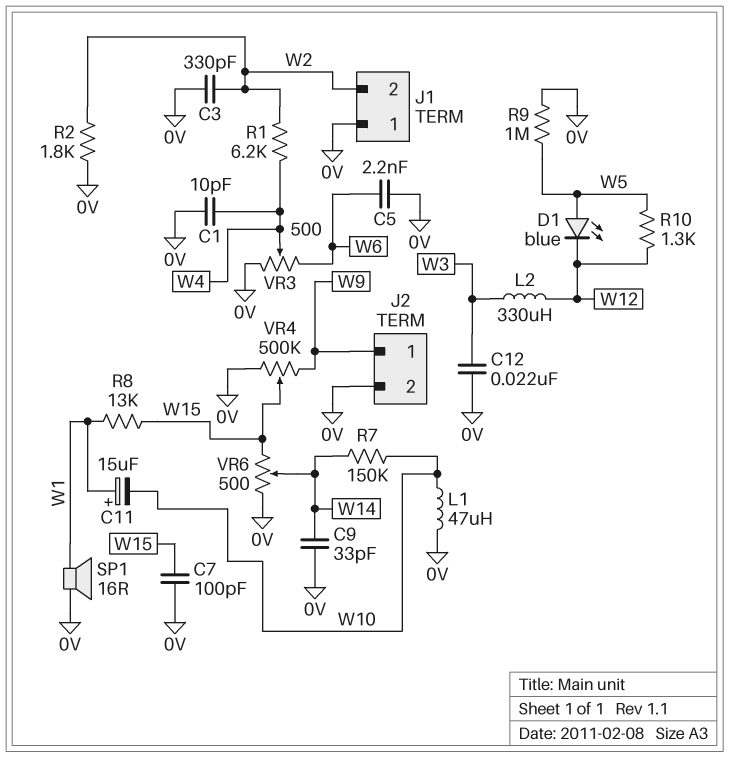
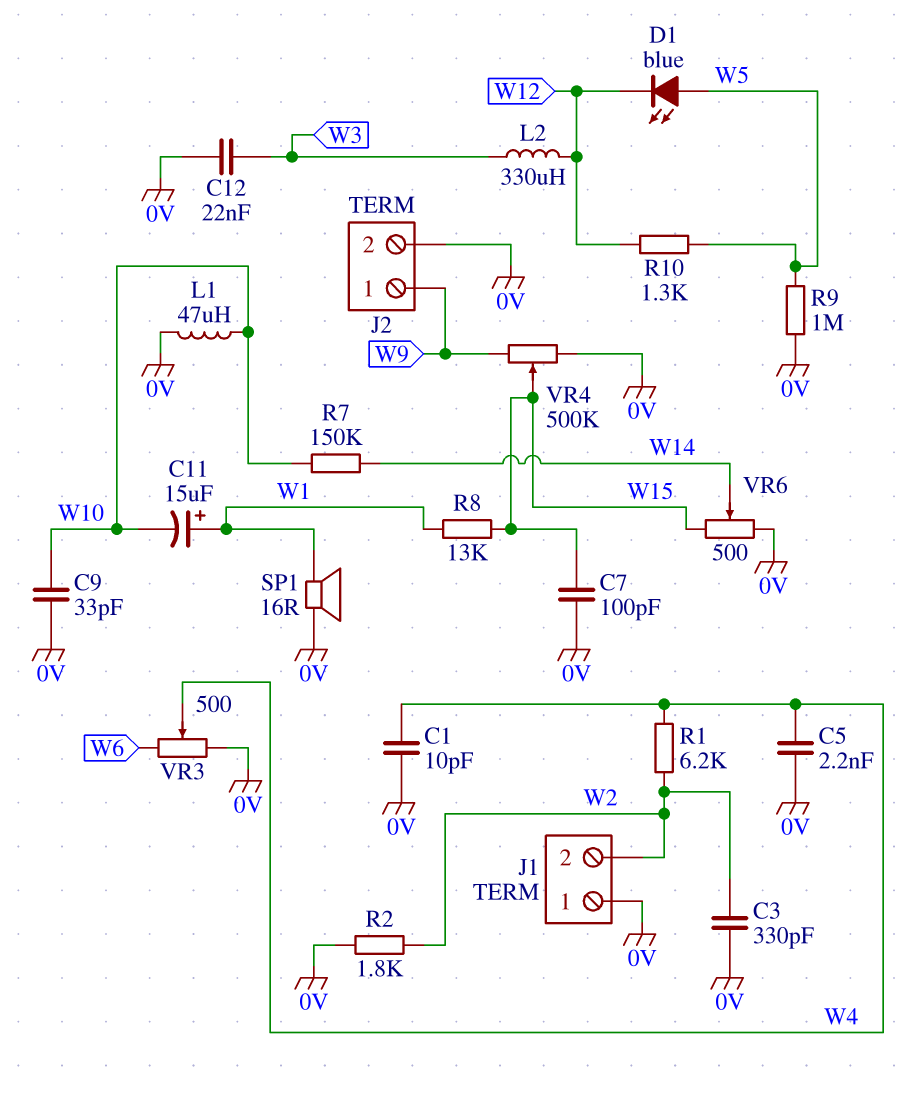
C5: 2.2nF (0V, W6) -> 2.2nF (0V, W4)
C9: 33pF (0V, W14) -> 33pF (0V, W10)

